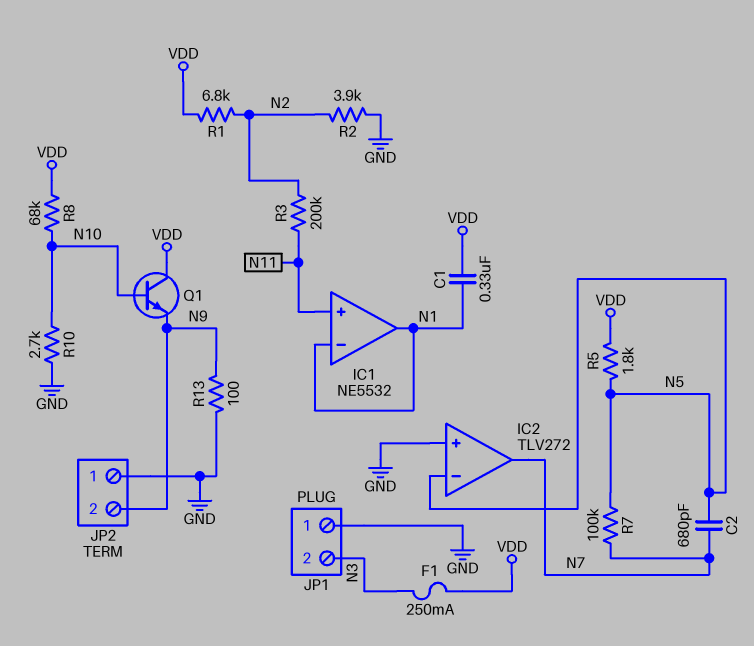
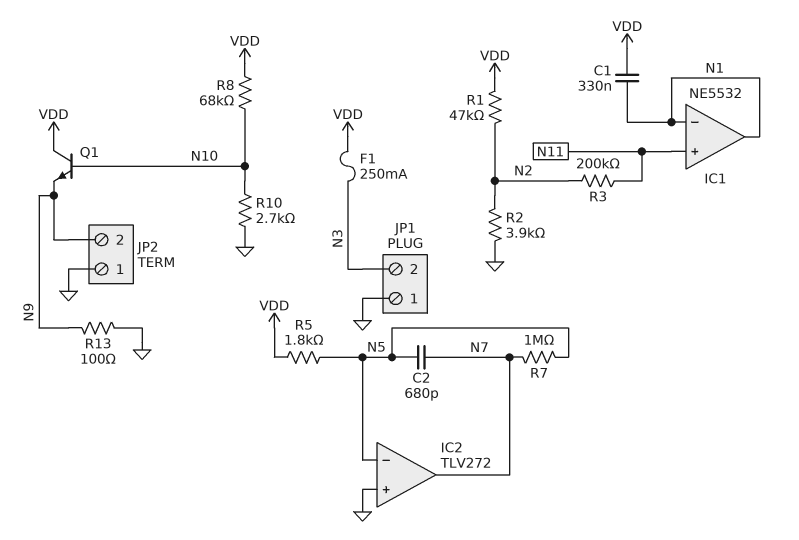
R1: 6.8k (N2, VDD) -> 47k (N2, VDD)
R7: 100k (N5, N7) -> 1M (N5, N7)

